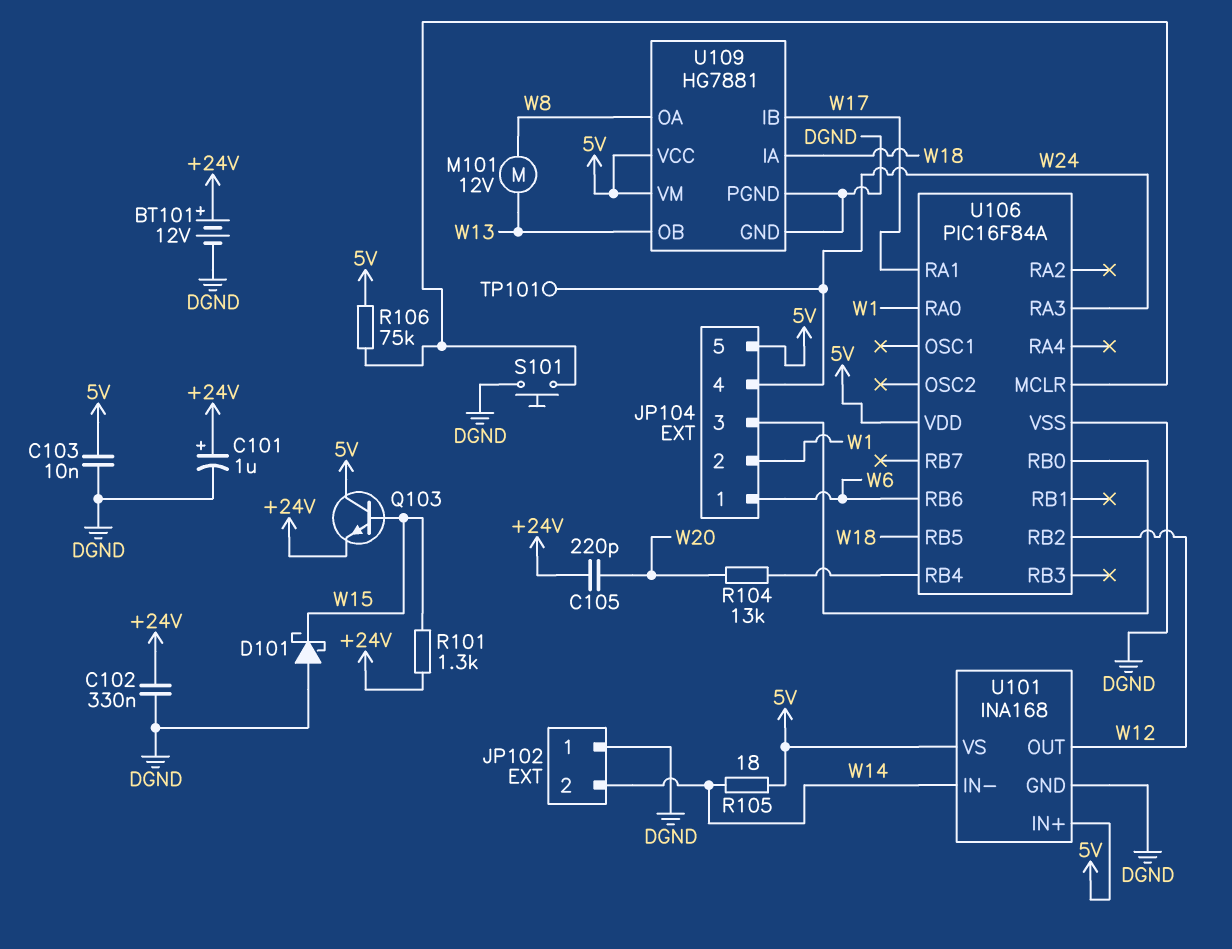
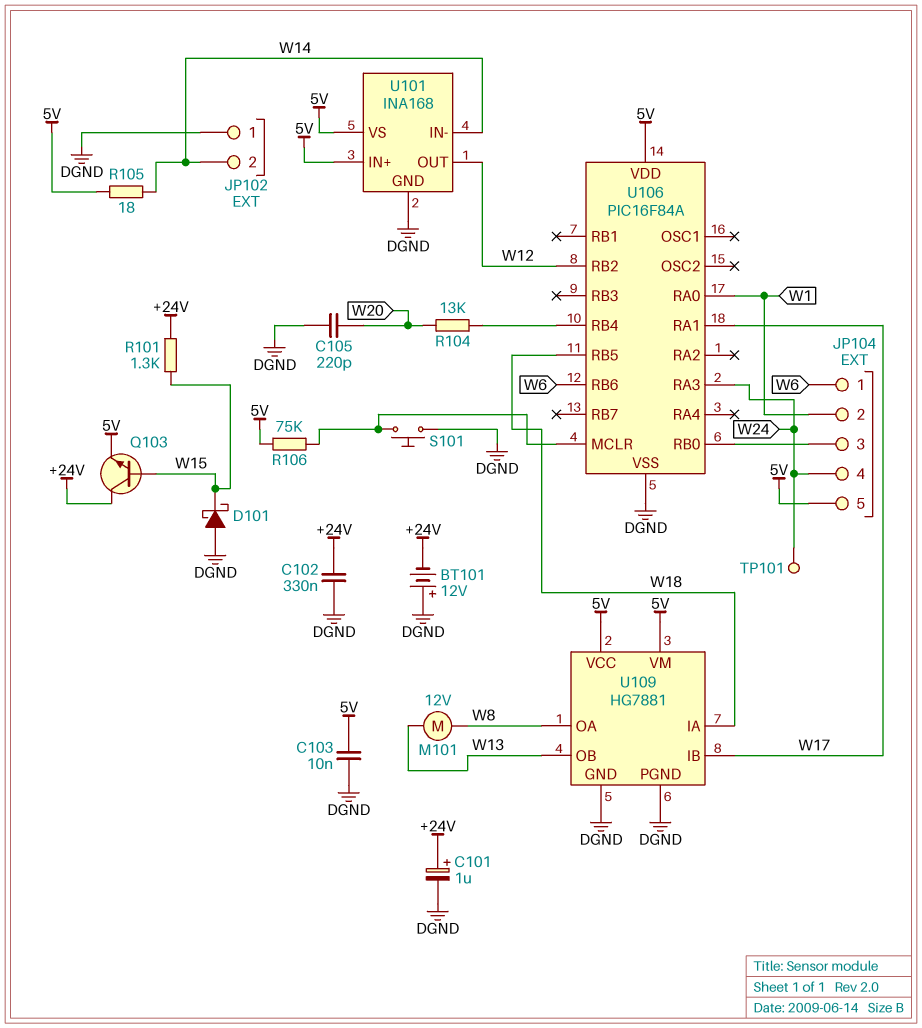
BT101: 12V (plus +24V, minus DGND) -> 12V (plus DGND, minus +24V)
C105: 220pF (+24V, W20) -> 220pF (DGND, W20)
Q103: NPN (B W15, C 5V, E +24V) -> NPN (B W15, C +24V, E 5V)

